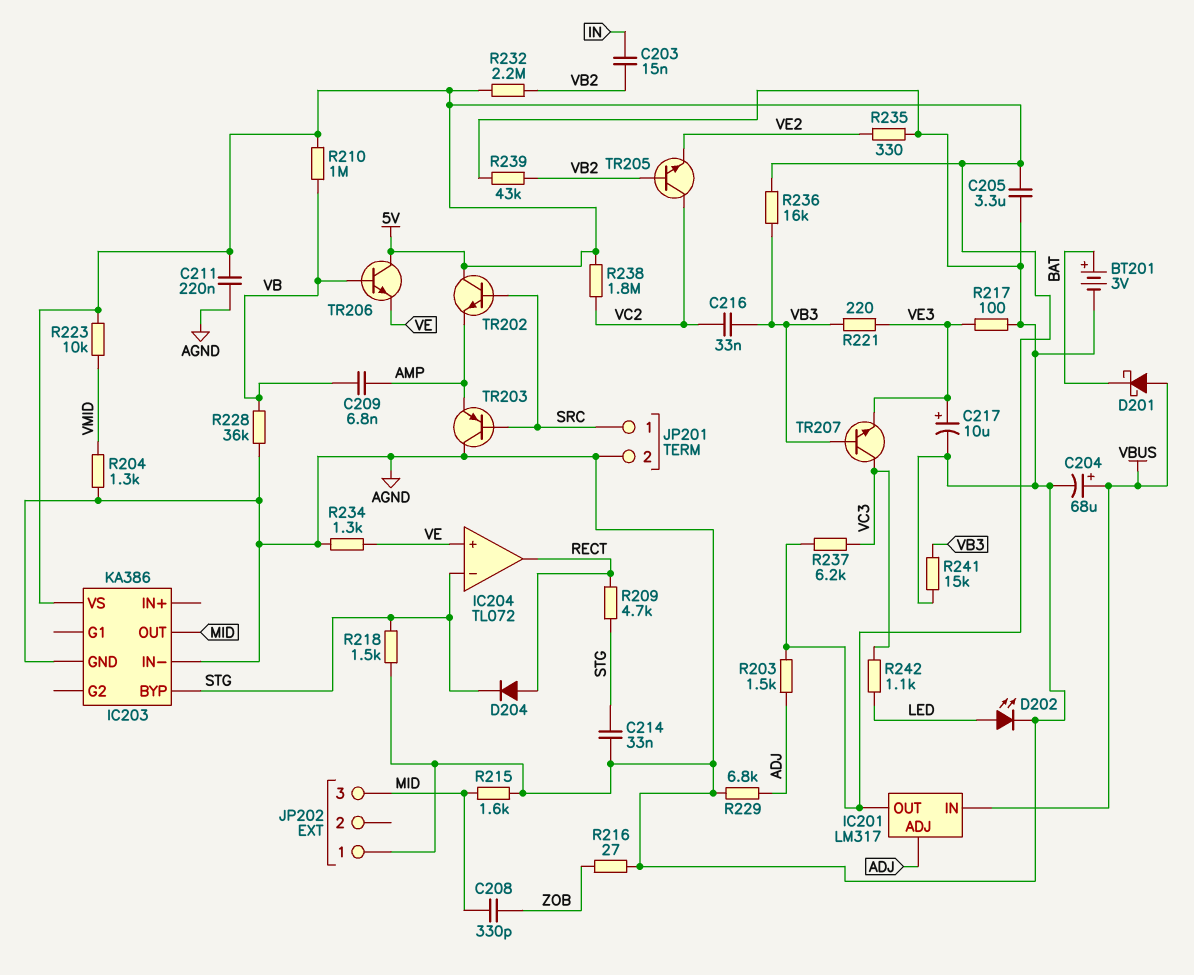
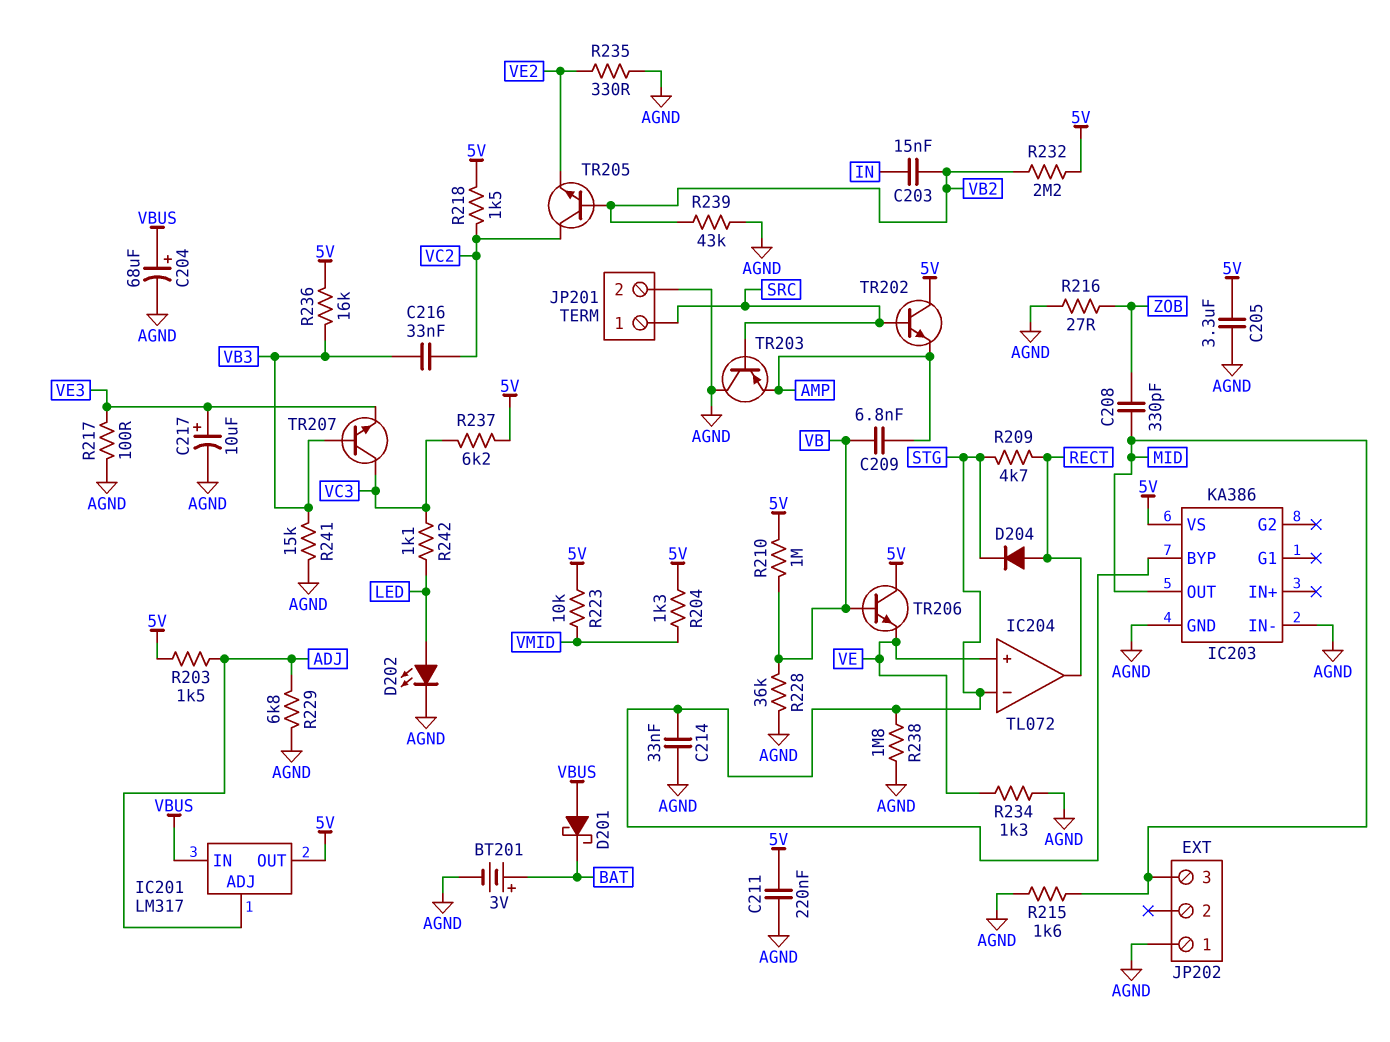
R204: 1.3k (AGND, VMID) -> 1.3k (5V, VMID)
R218: 1.5k (AGND, STG) -> 1.5k (5V, VC2)
R221: 220 (VB3, VE3) -> none
R238: 1.8M (5V, VC2) -> 1.8M (AGND, STG)

